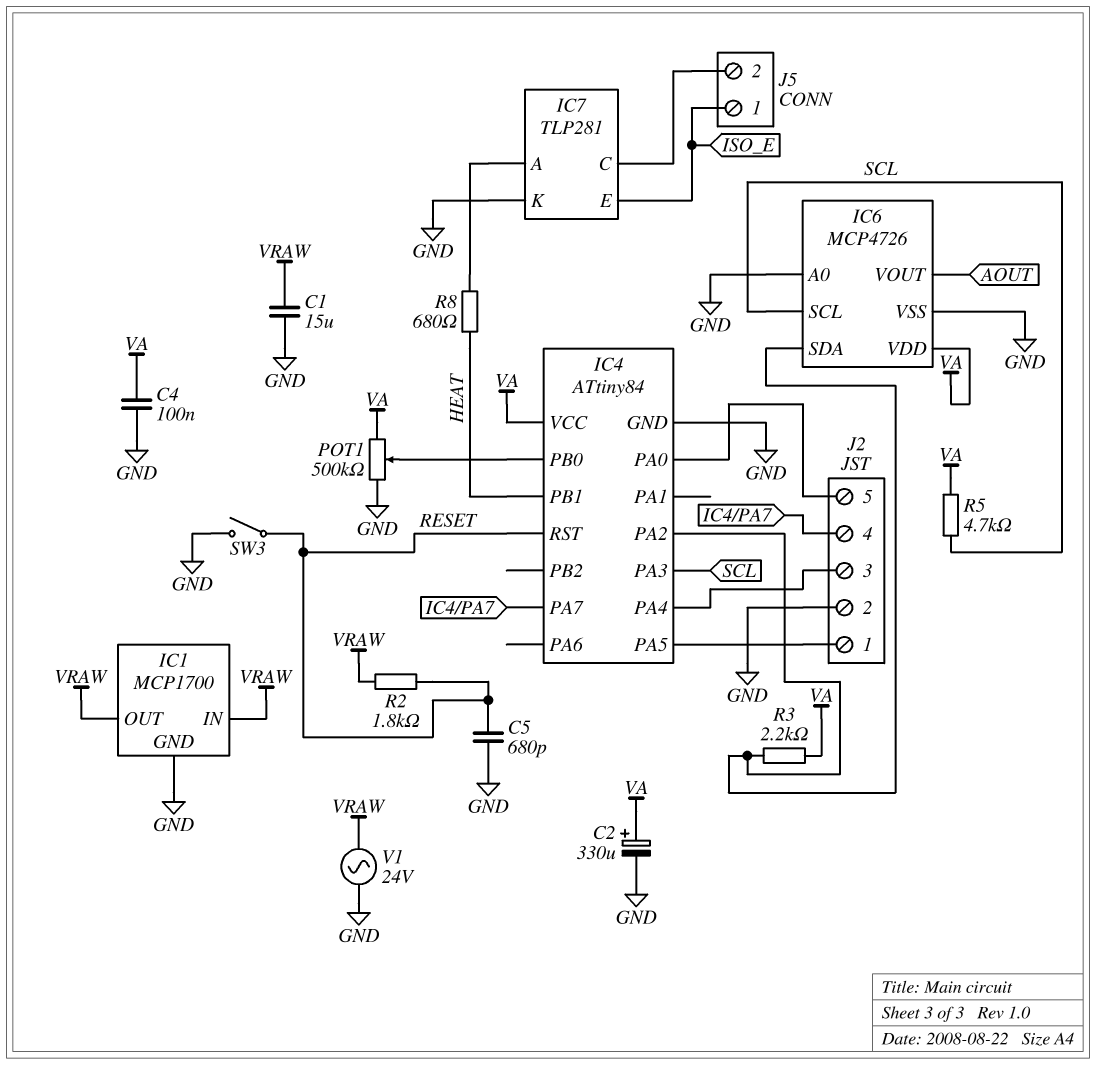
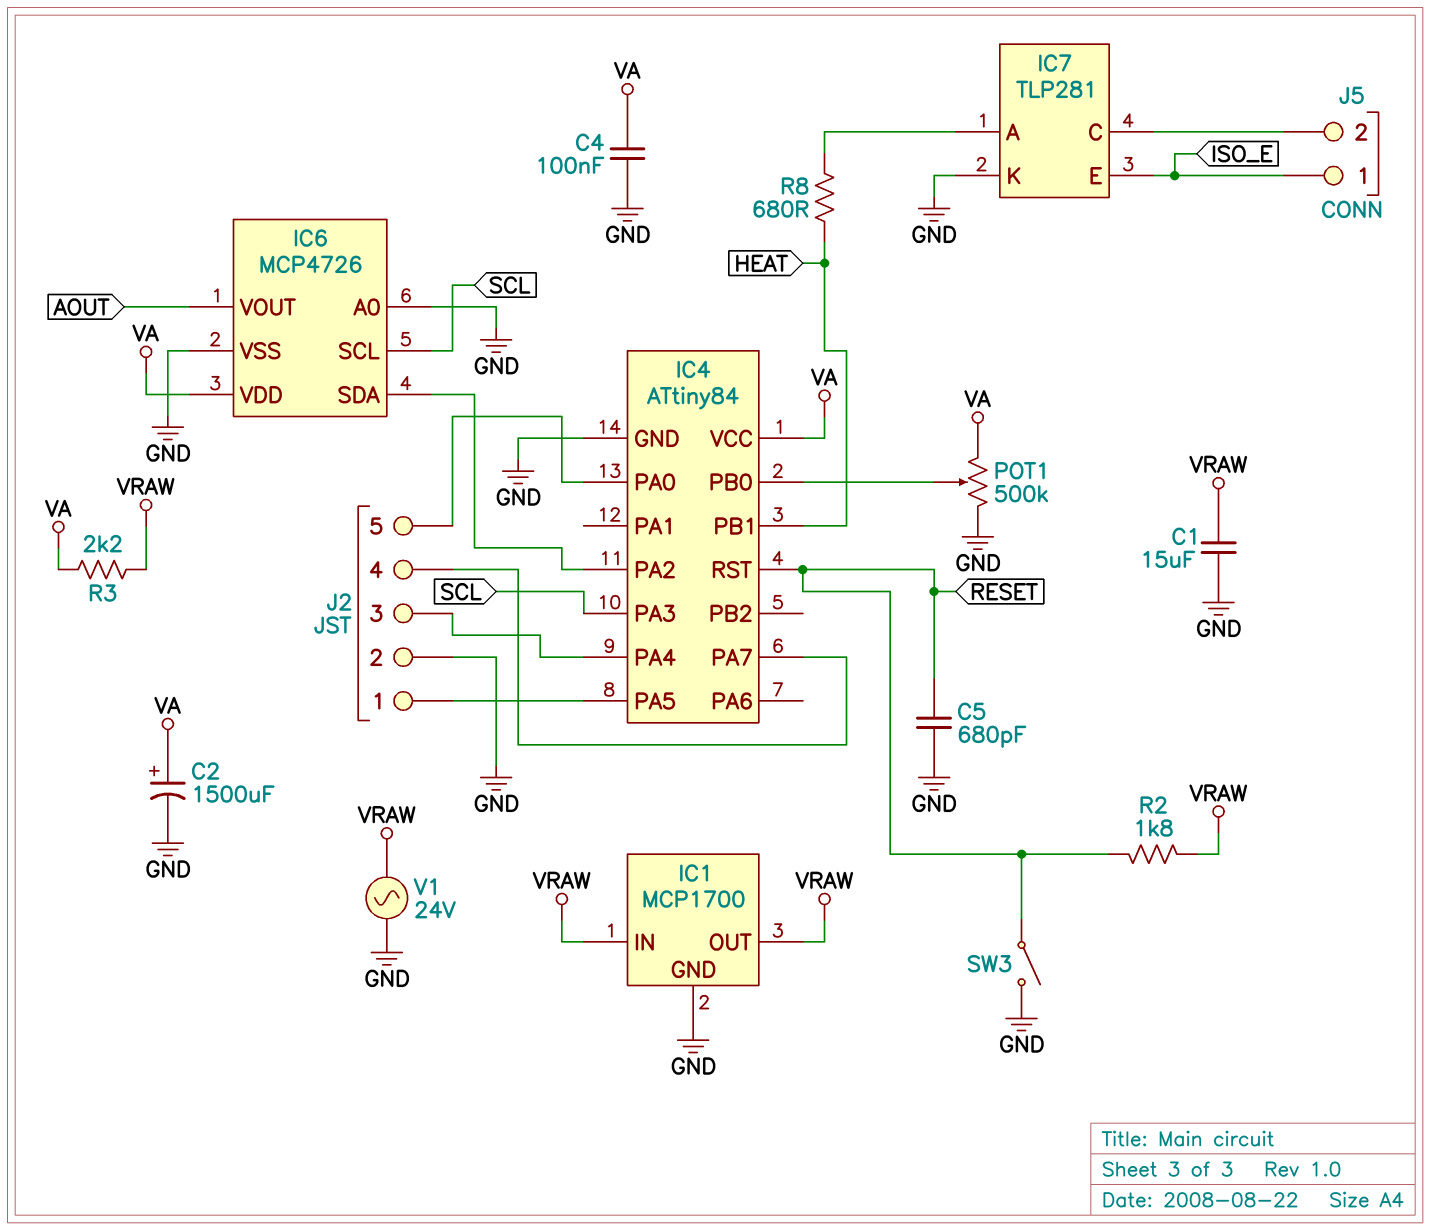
C2: 330uF (plus VA, minus GND) -> 1500uF (plus VA, minus GND)
R3: 2.2k (IC4/PA2, VA) -> 2.2k (VA, VRAW)
R5: 4.7k (SCL, VA) -> none

